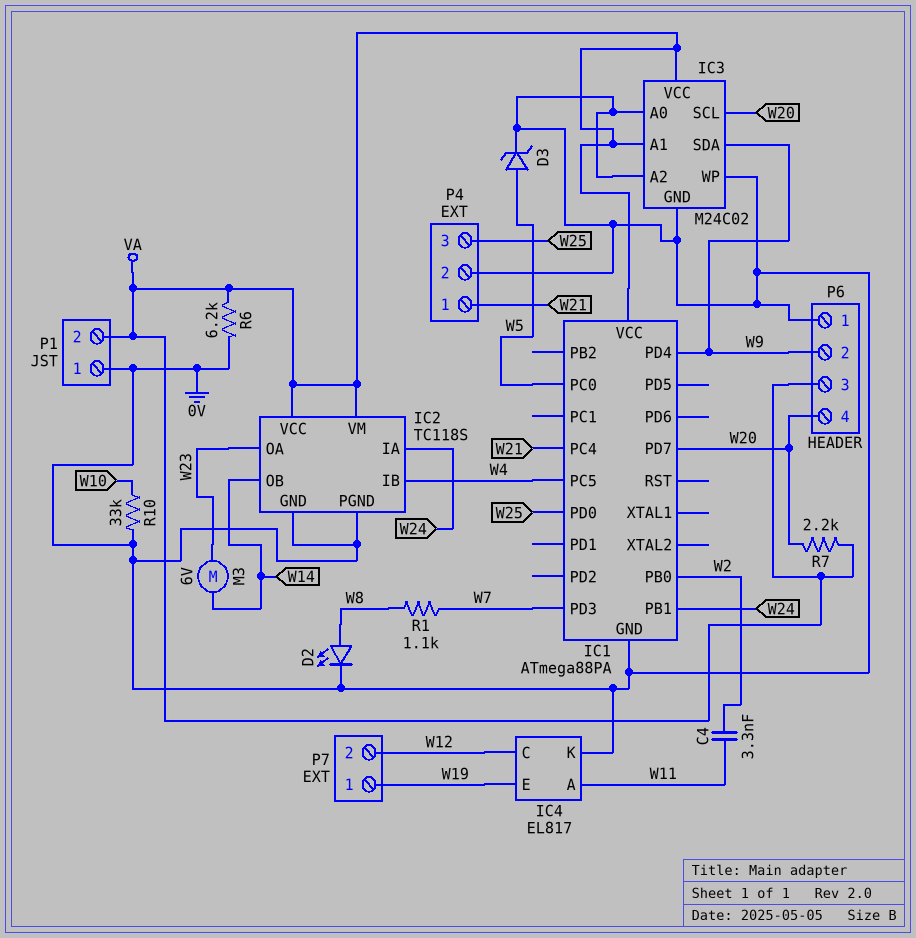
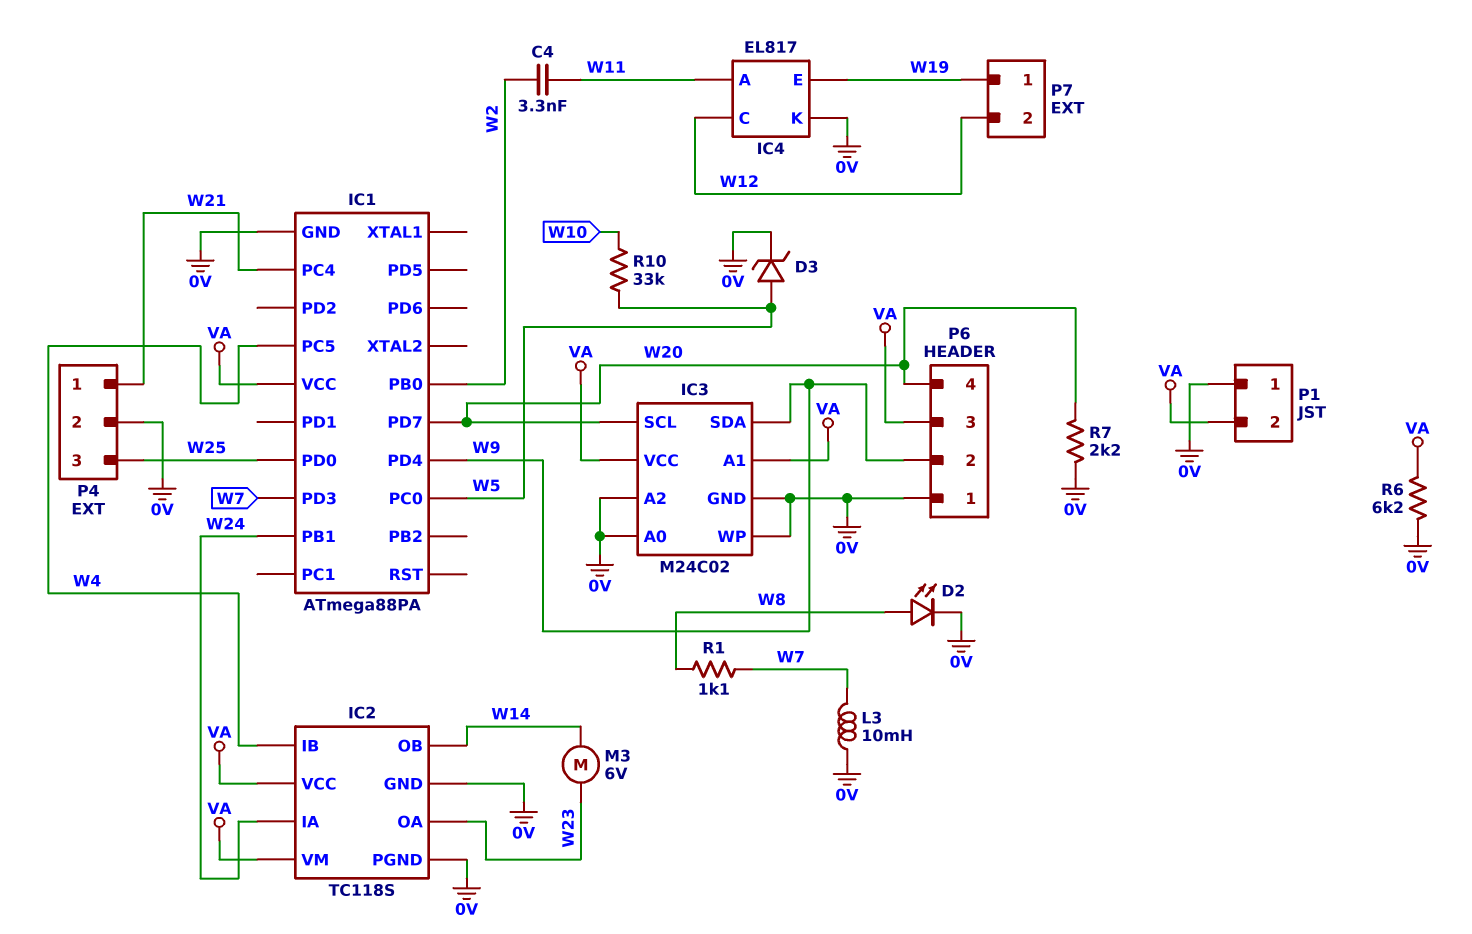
L3: none -> 10mH (0V, W7)
R7: 2.2k (VA, W20) -> 2.2k (0V, W20)
R10: 33k (0V, W10) -> 33k (W5, W10)

